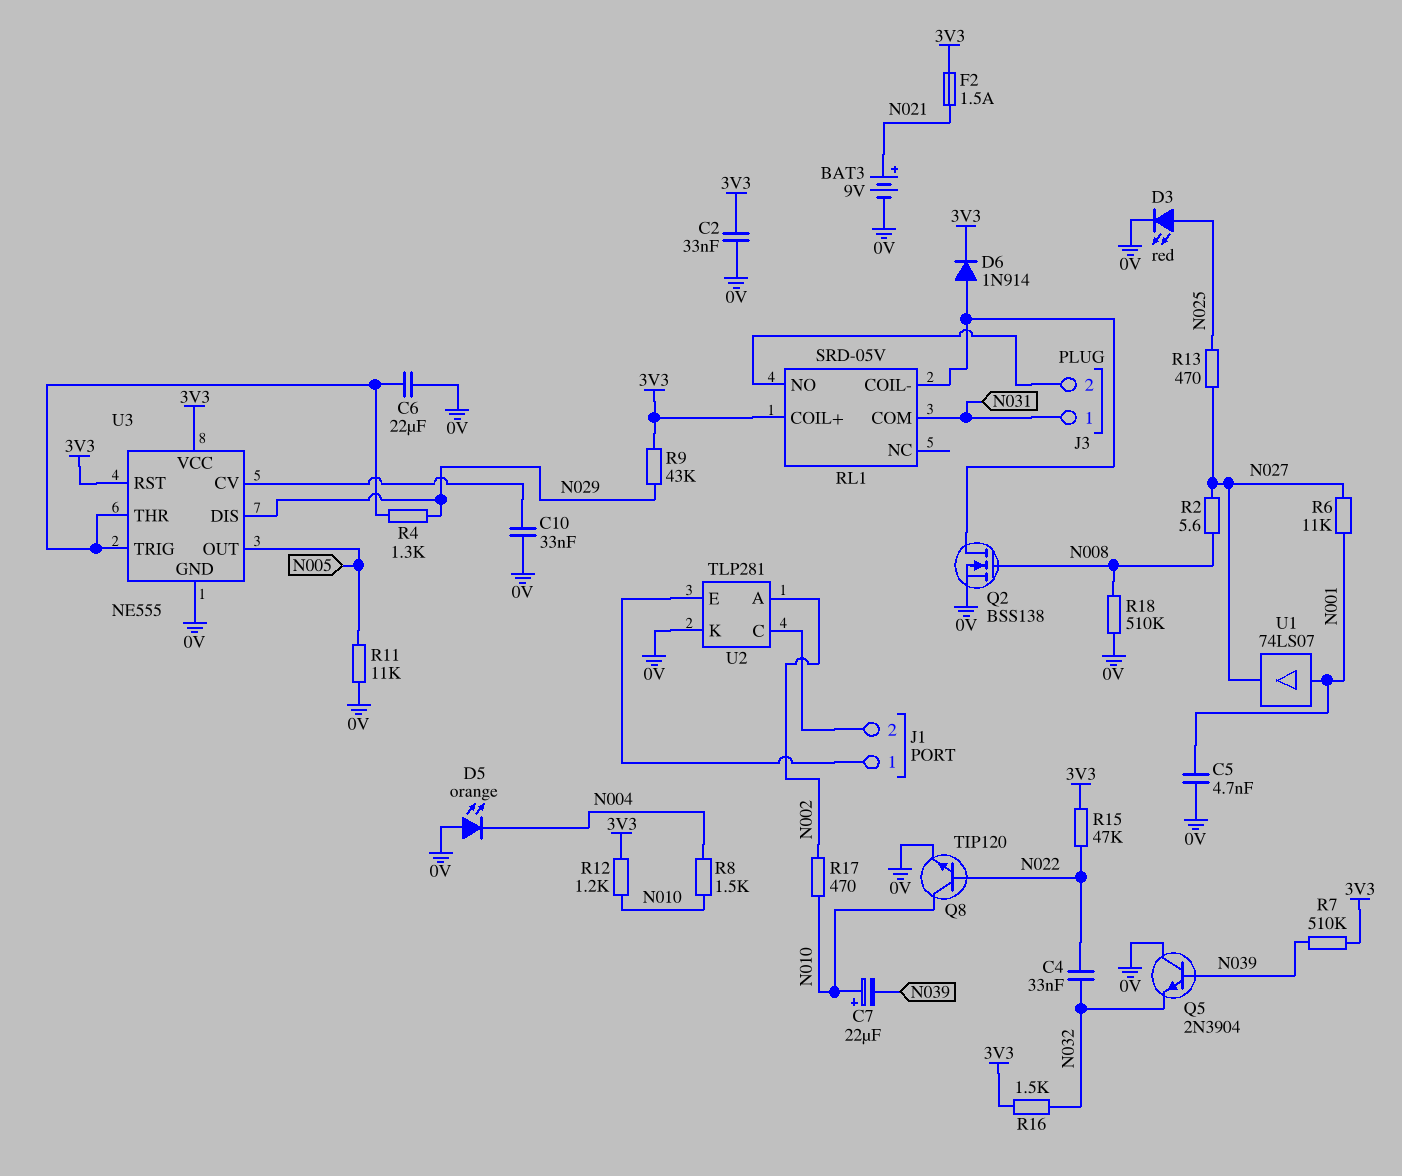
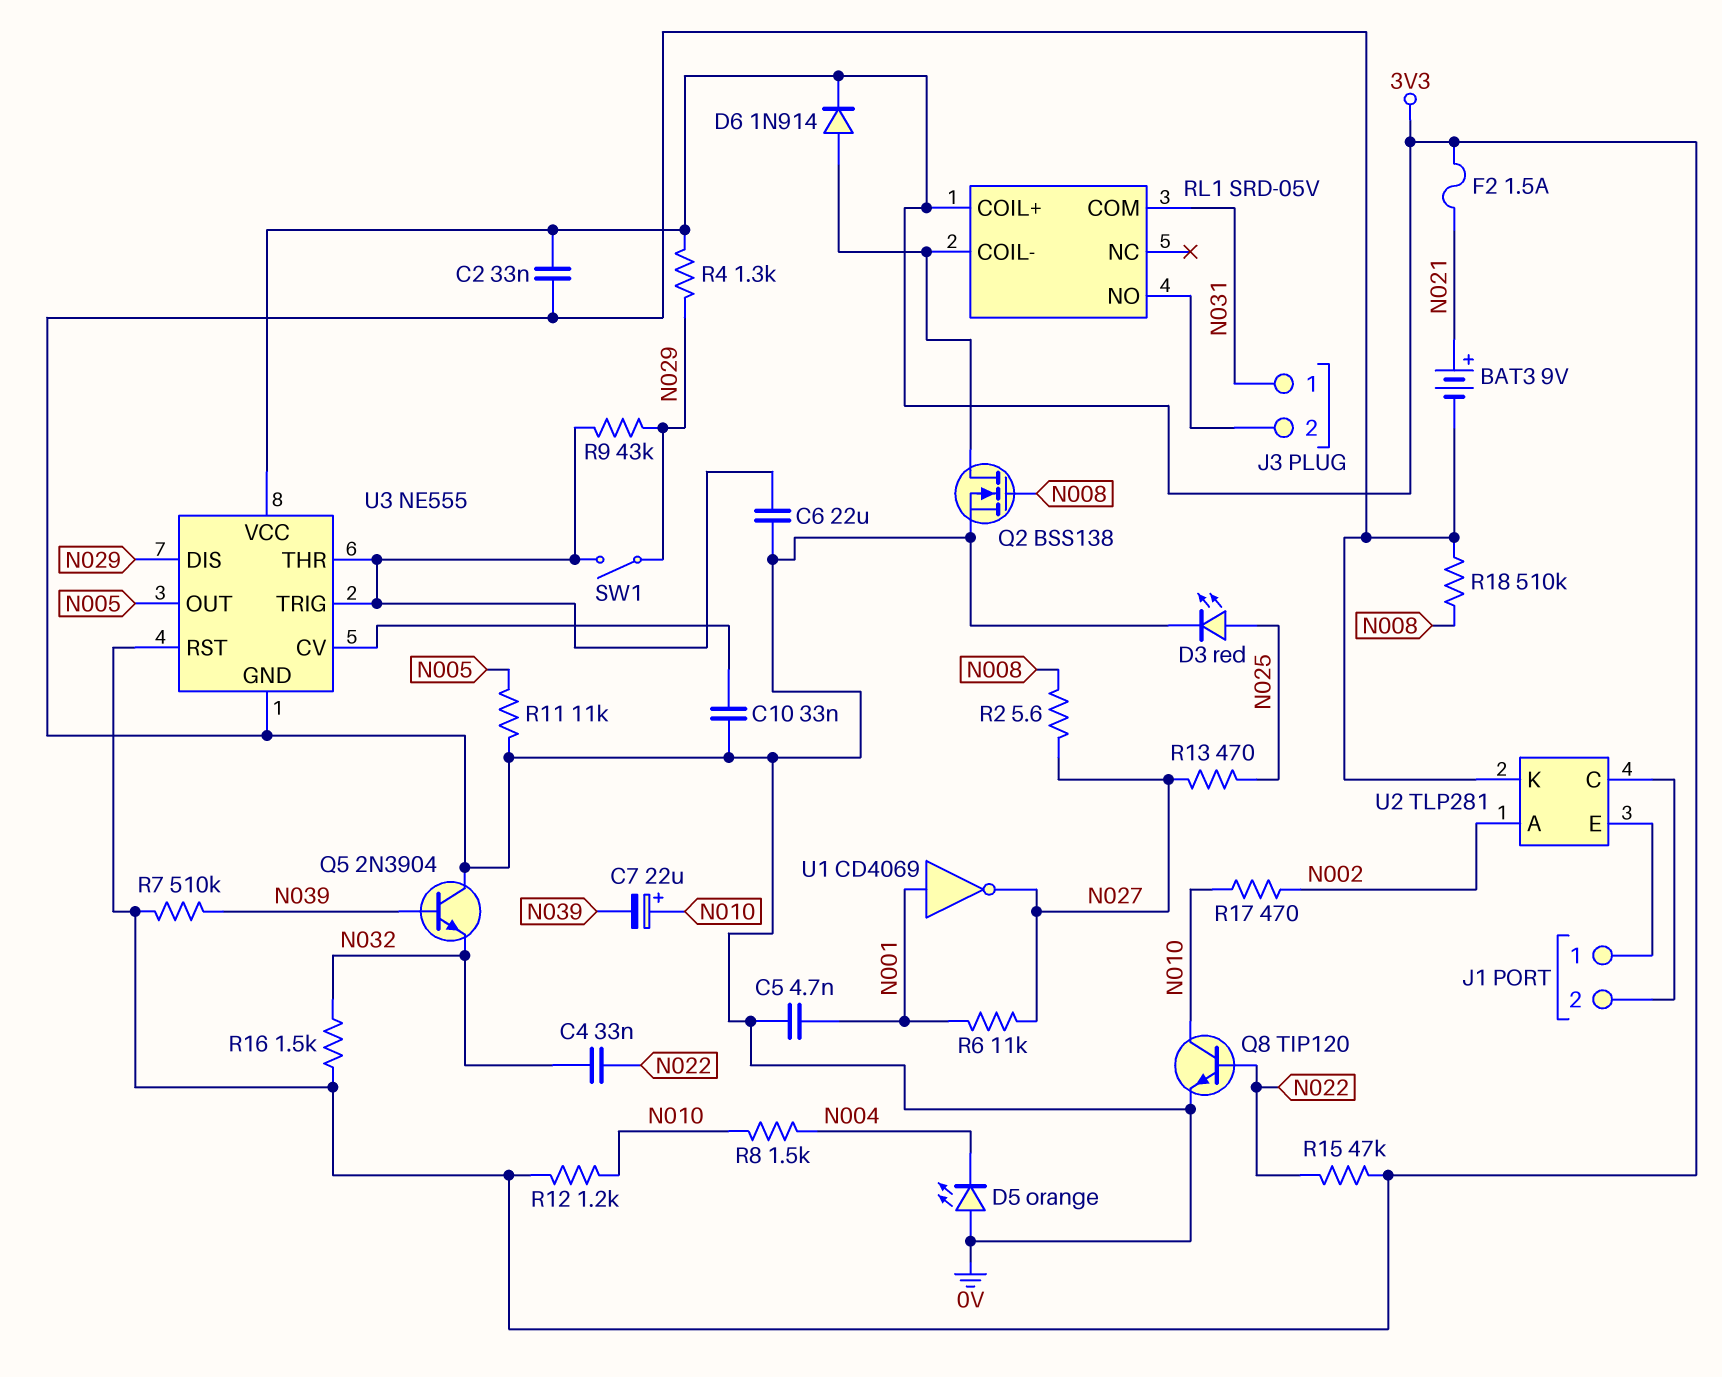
R4: 1.3k (N029, U3/THR) -> 1.3k (3V3, N029)
R9: 43k (3V3, N029) -> 43k (N029, U3/THR)
SW1: none -> switch (N029, U3/THR)
U1: buffer 74LS07 (in N001, out N027) -> NOT CD4069 (in N001, out N027)

